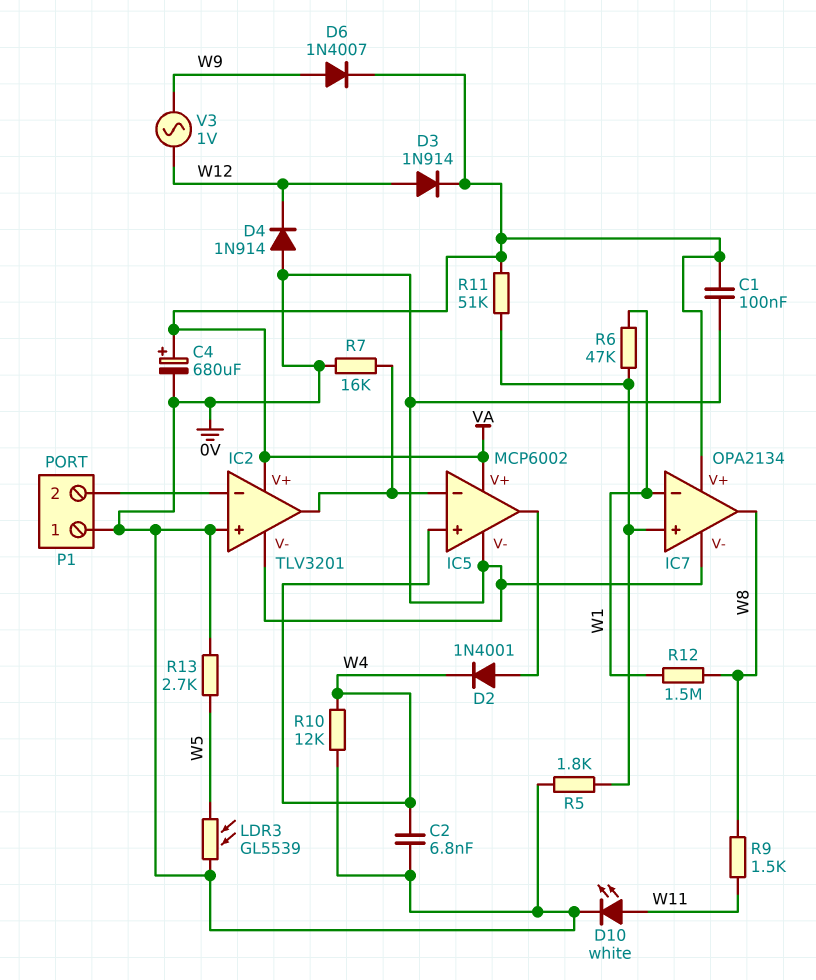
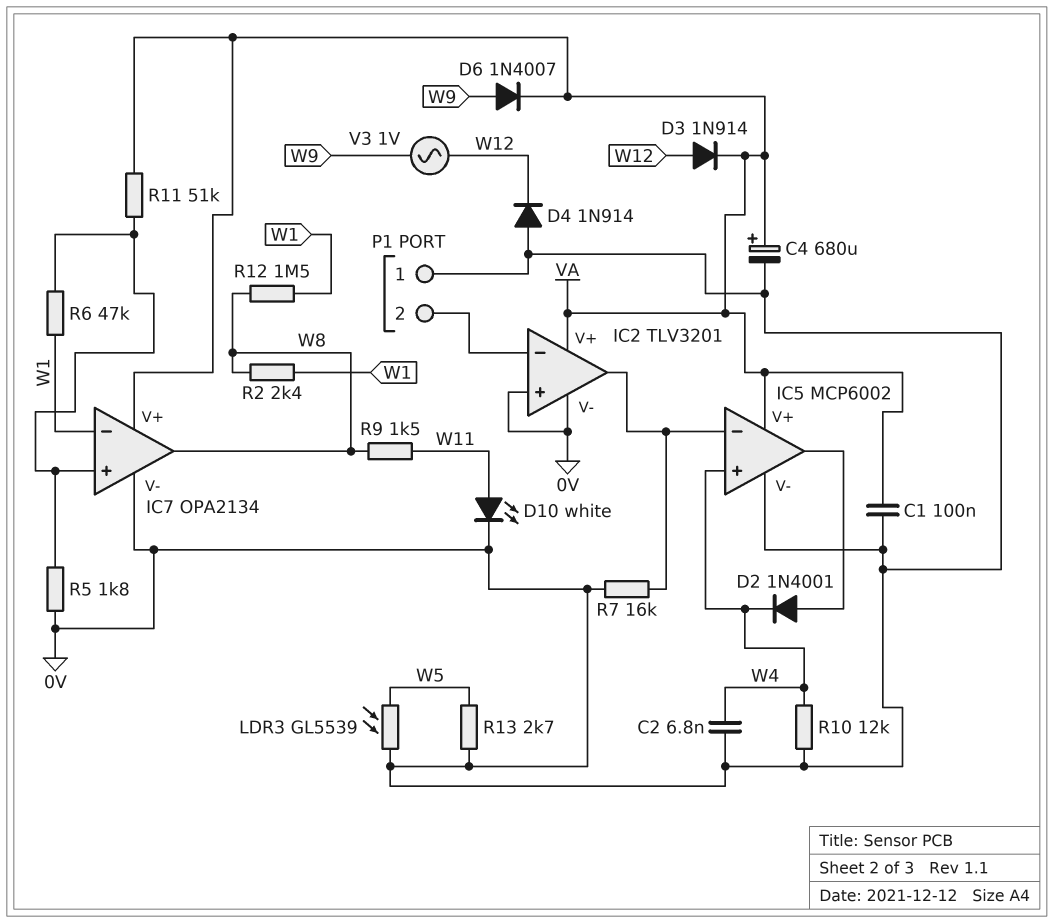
R2: none -> 2.4k (W1, W8)

